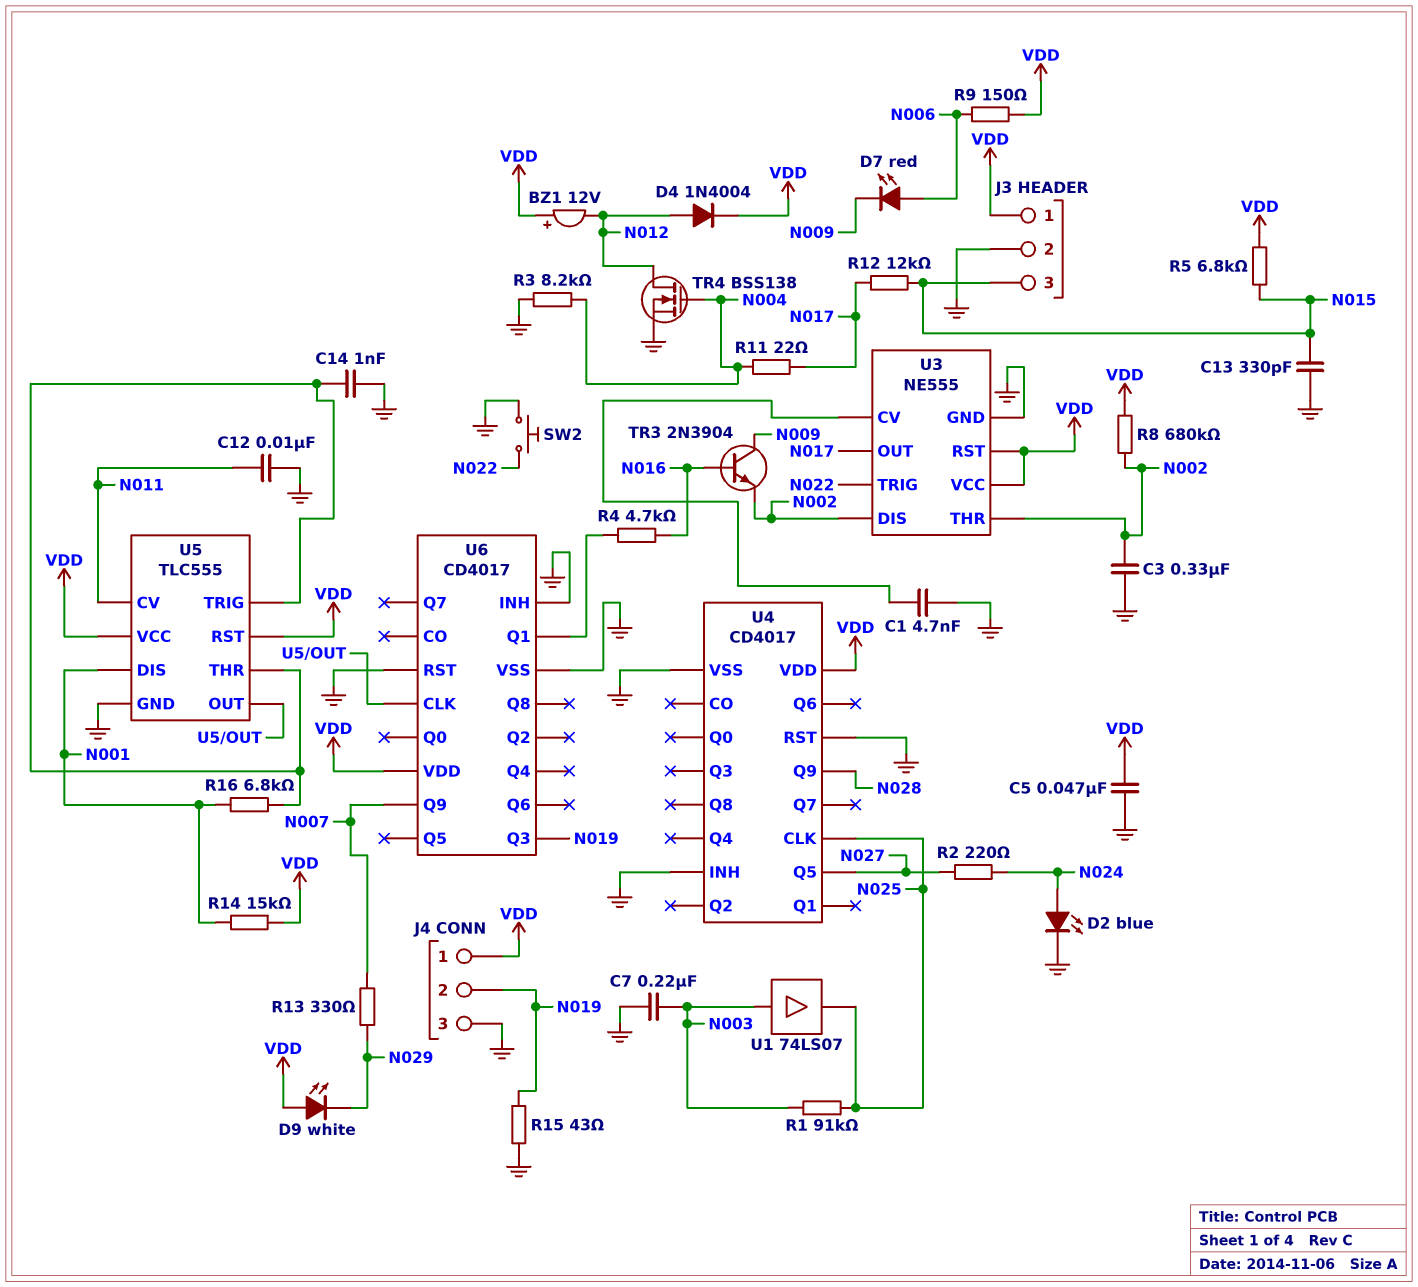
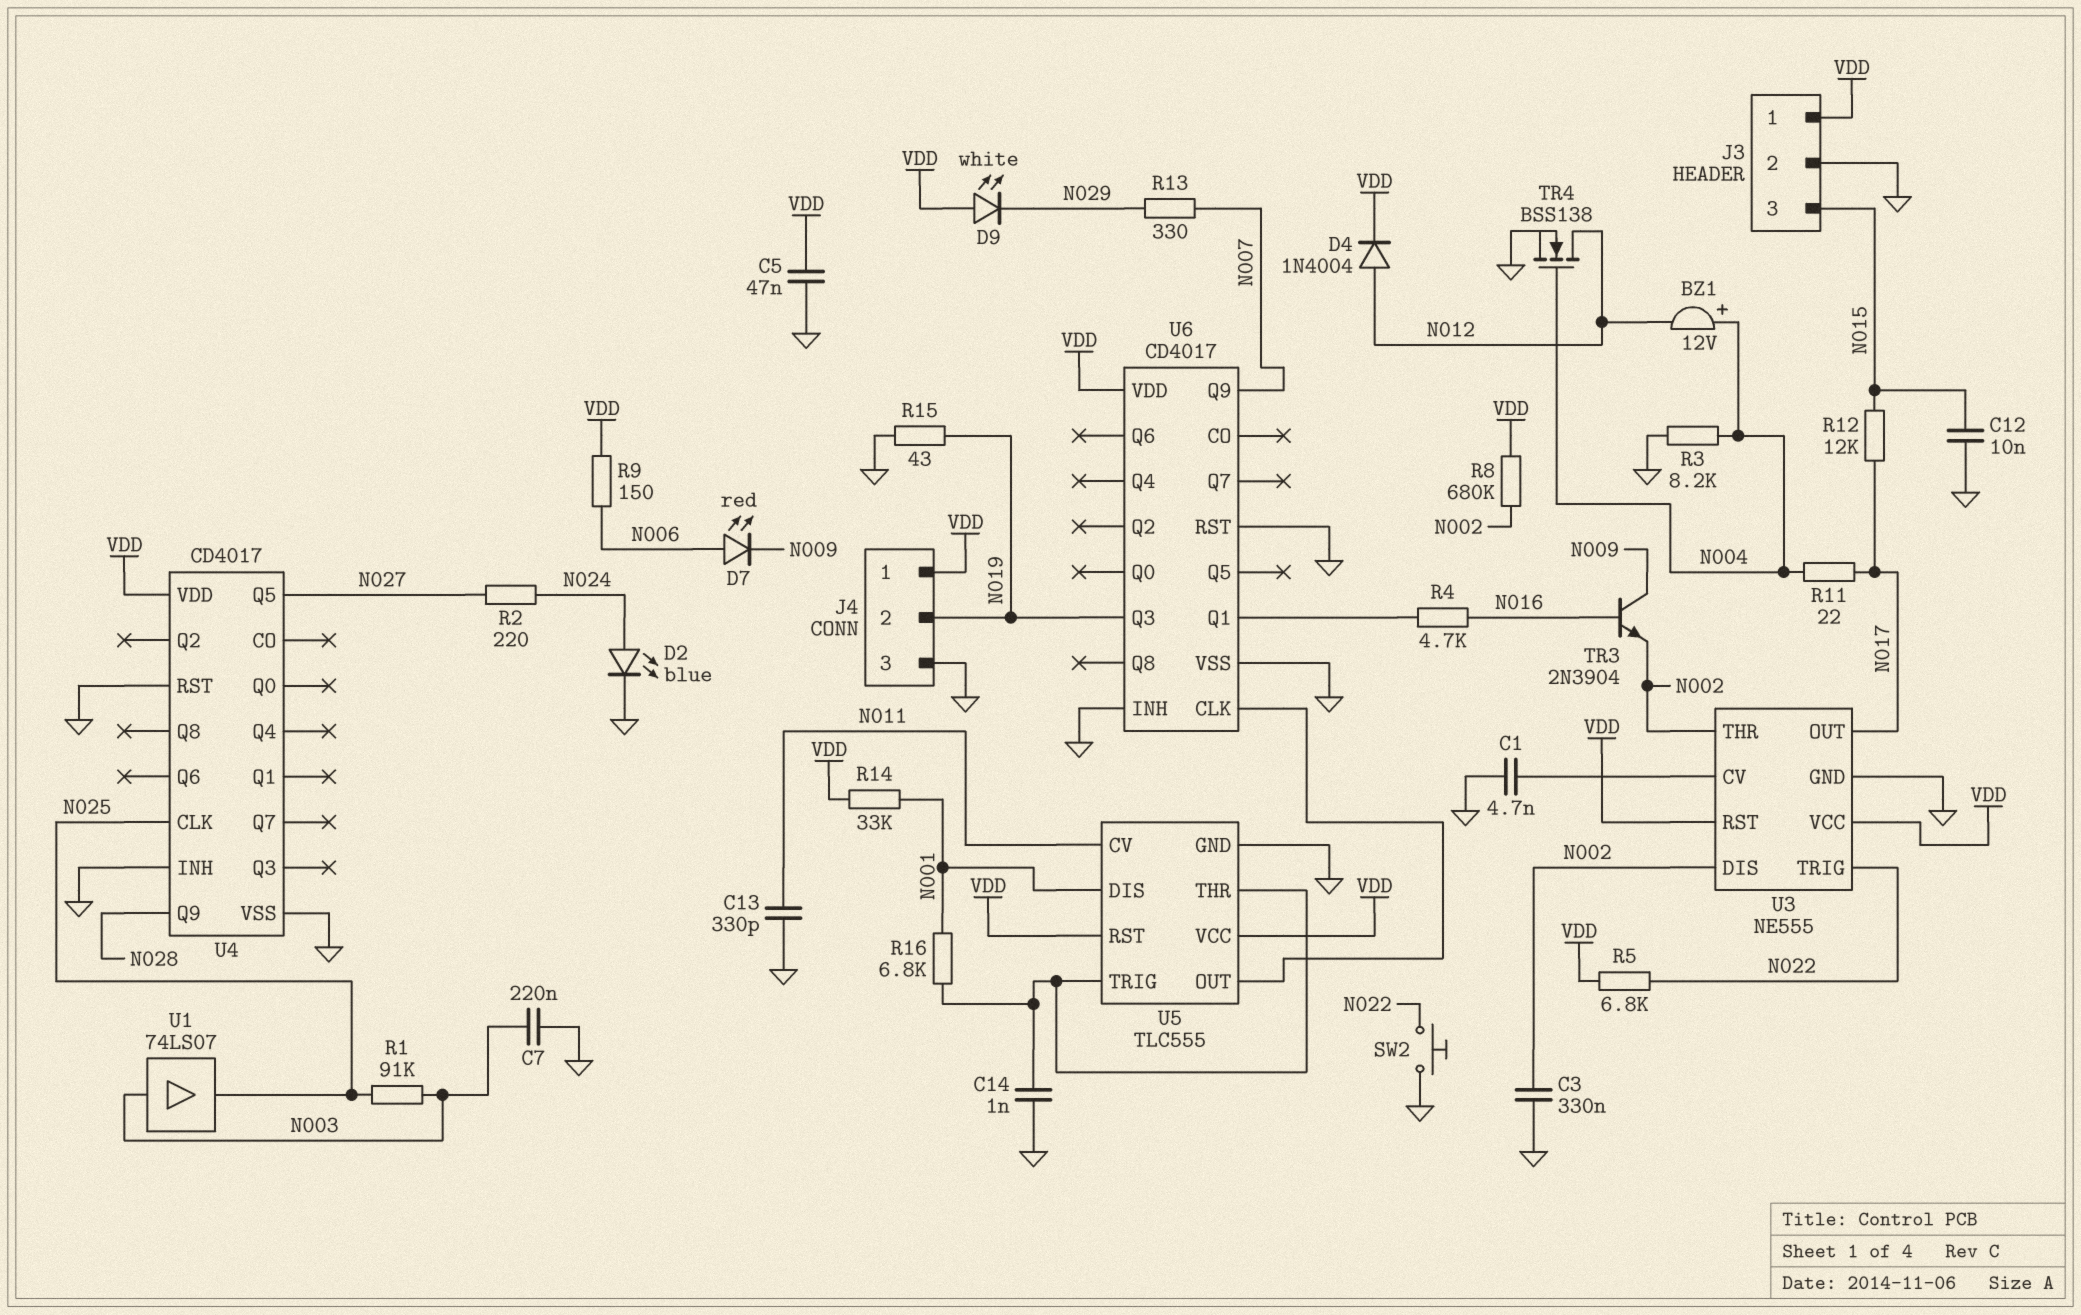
BZ1: buzzer 12V (plus VDD, minus N012) -> buzzer 12V (plus N004, minus N012)
C12: 10nF (GND, N011) -> 10nF (GND, N015)
C13: 330pF (GND, N015) -> 330pF (GND, N011)
R5: 6.8k (N015, VDD) -> 6.8k (N022, VDD)
R14: 15k (N001, VDD) -> 33k (N001, VDD)

